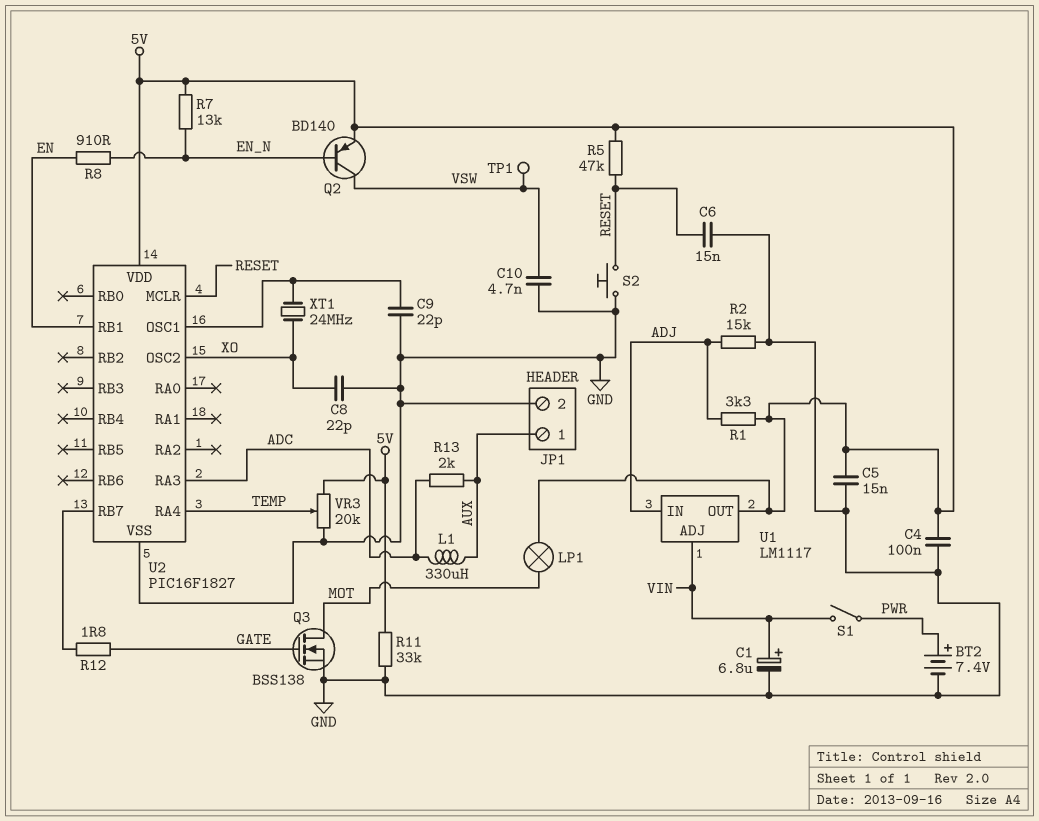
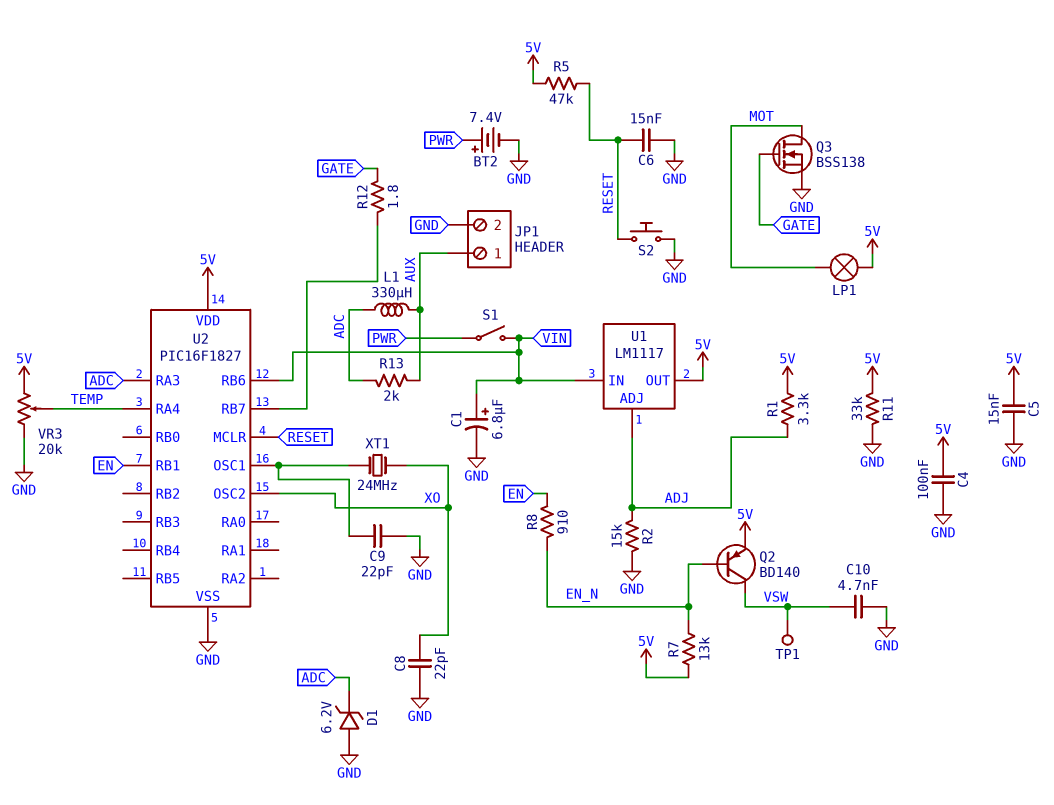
D1: none -> zener 6.2V (A GND, K ADC)
U1 pin ADJ: VIN -> ADJ
U1 pin IN: ADJ -> VIN
U2 pin RB6: none -> VIN

